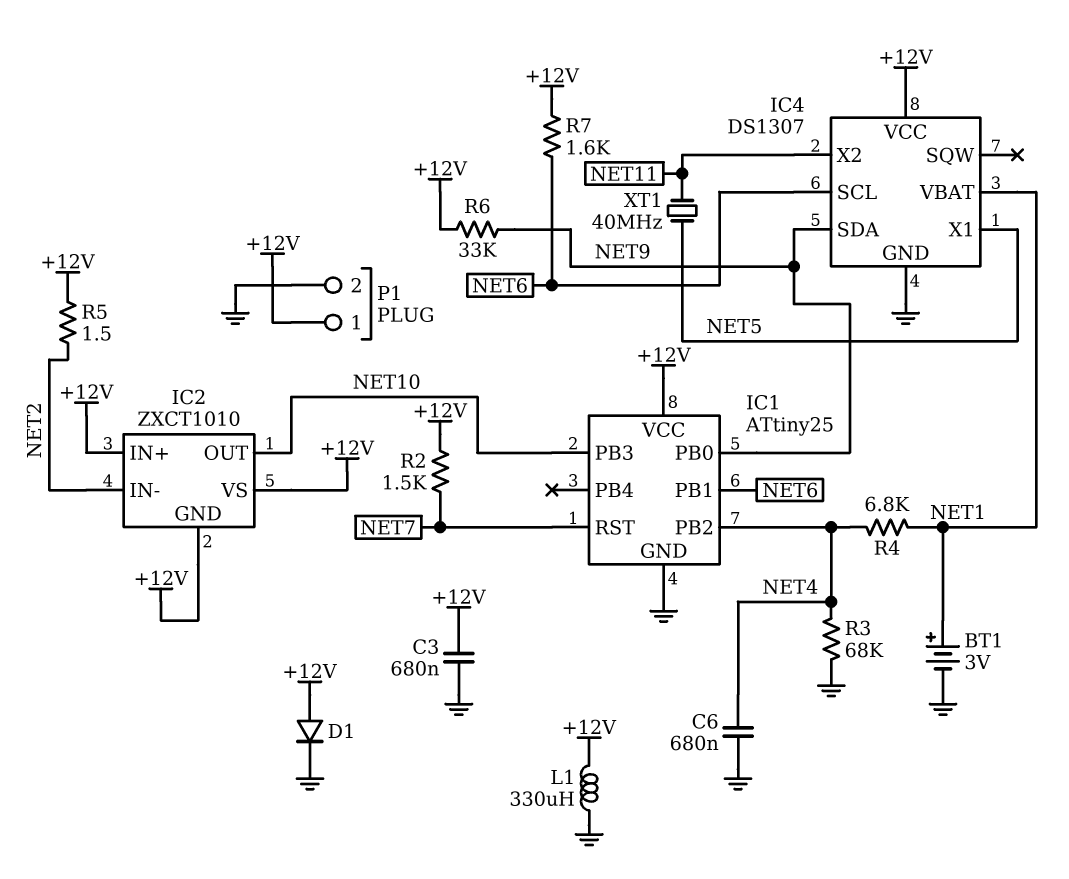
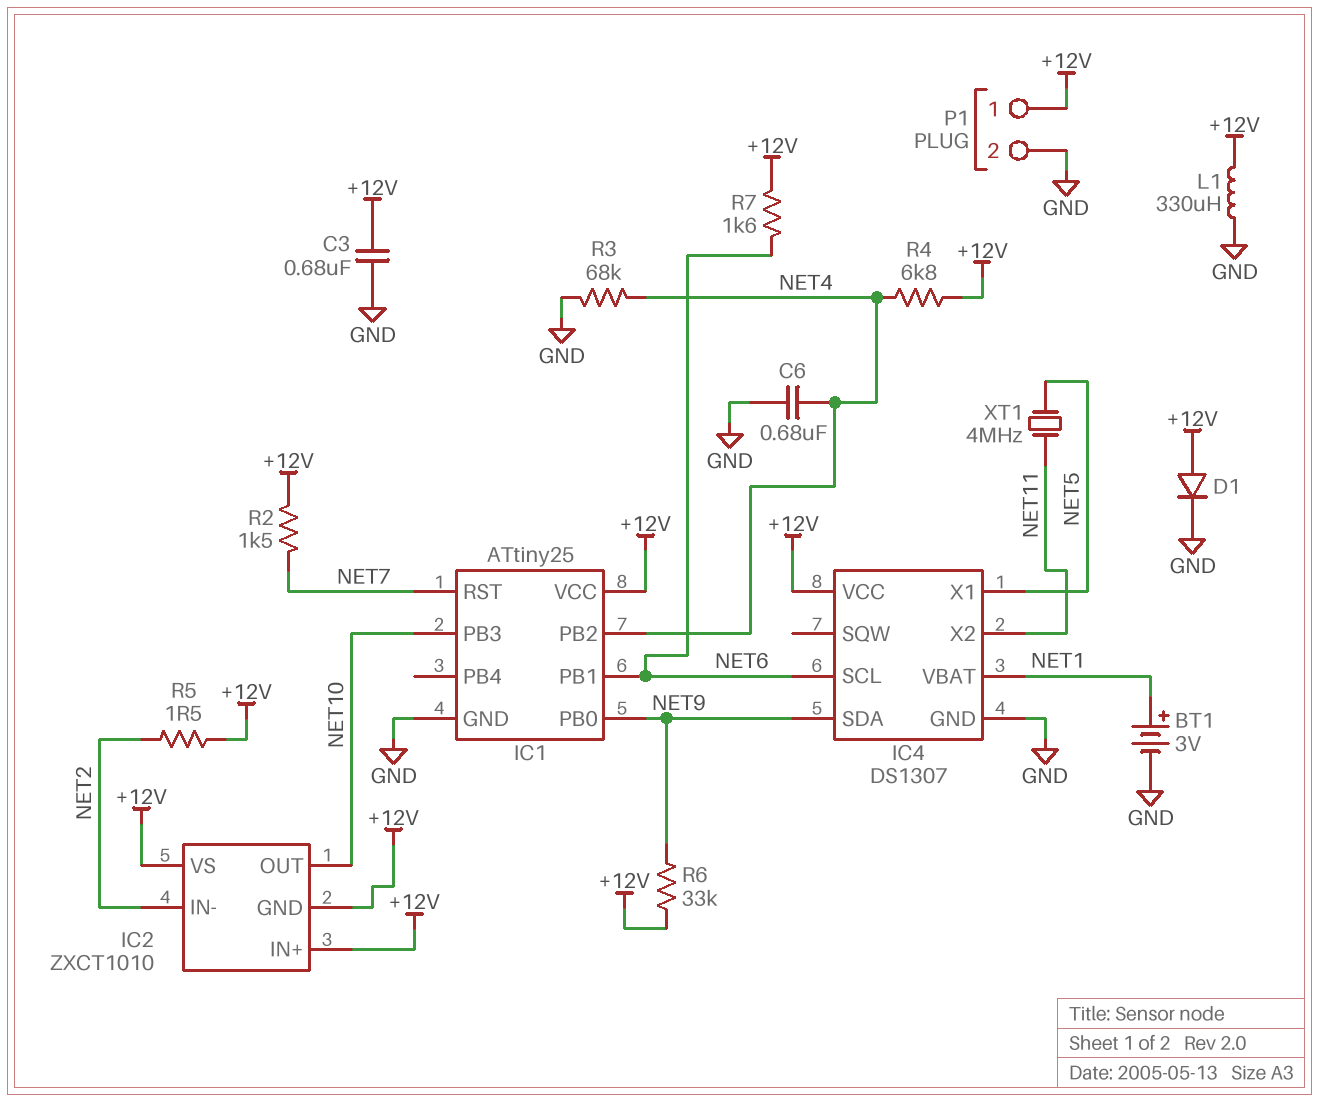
R4: 6.8k (NET1, NET4) -> 6.8k (+12V, NET4)
XT1: 40MHz (NET5, NET11) -> 4MHz (NET5, NET11)

